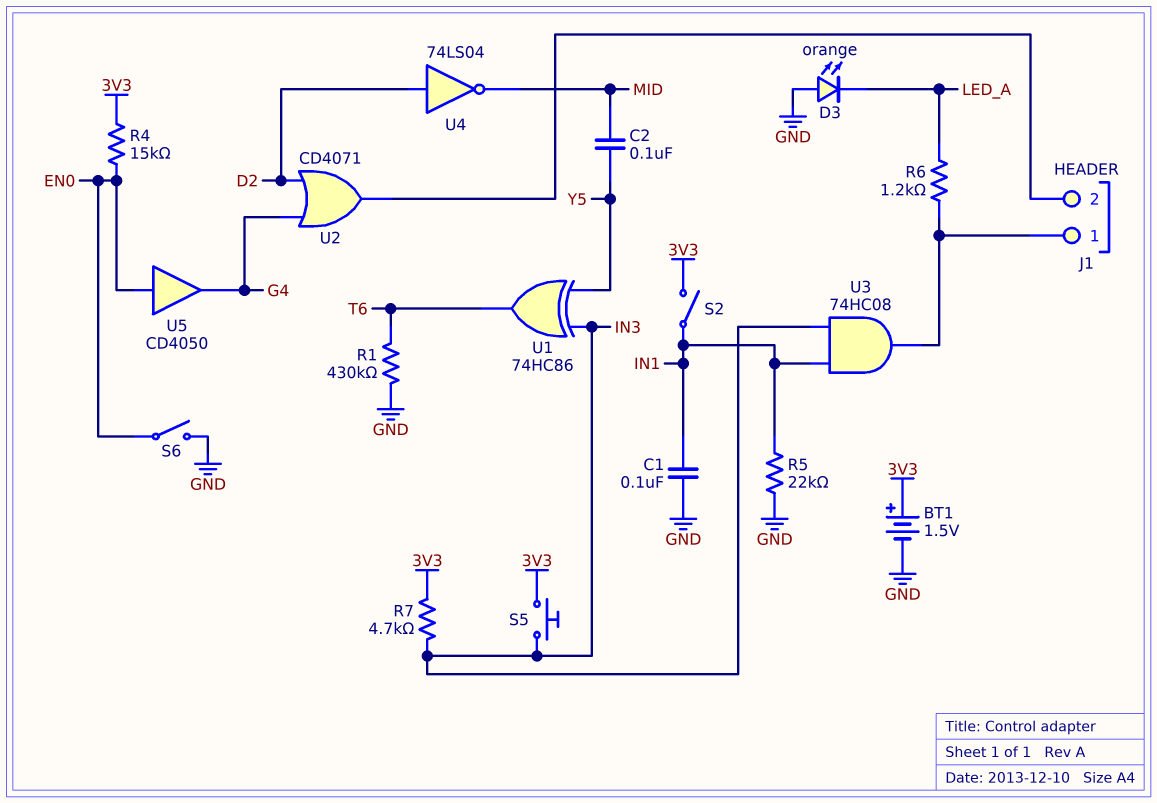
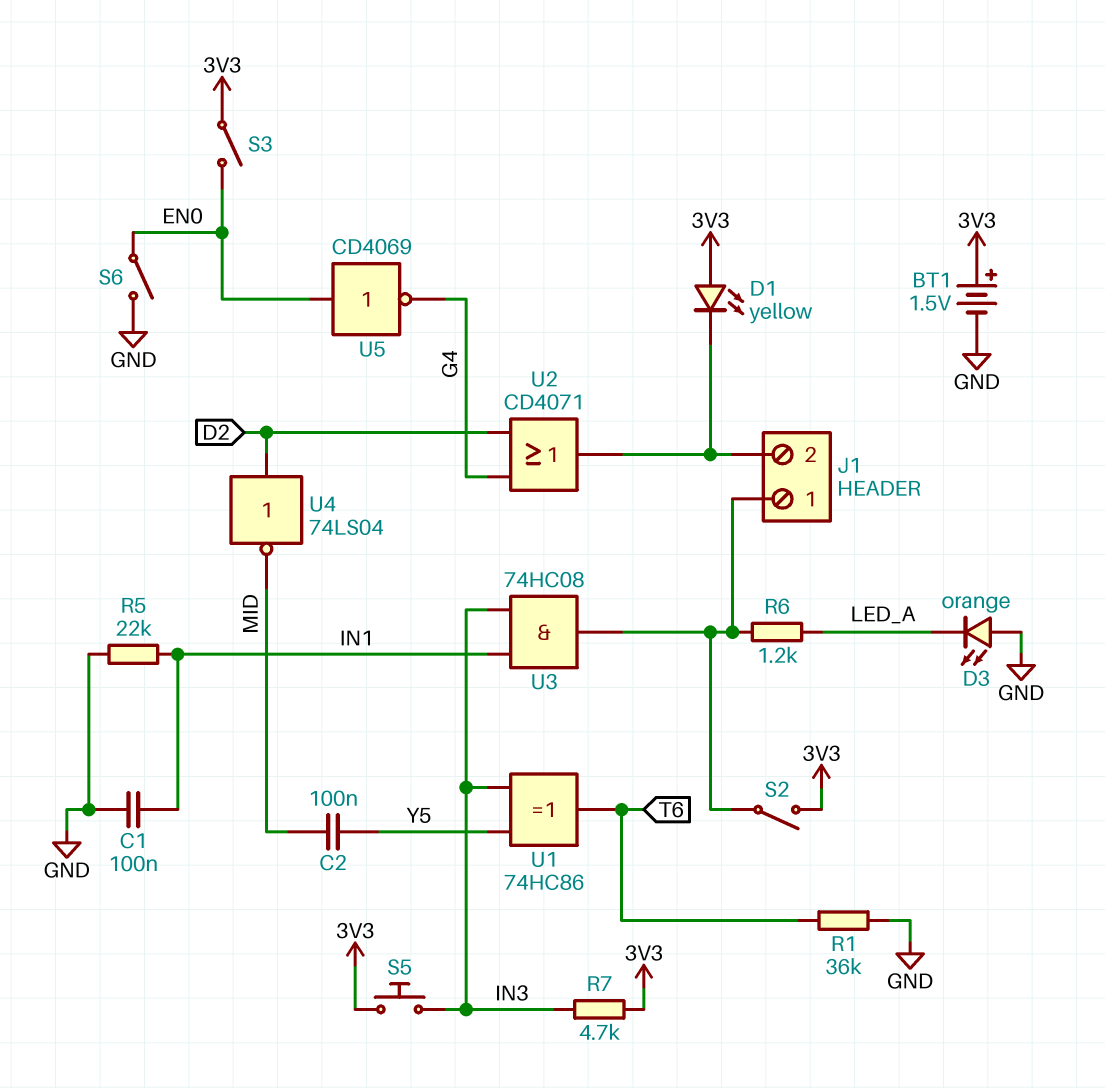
D1: none -> LED yellow (A 3V3, K J1/2)
R1: 430k (GND, T6) -> 36k (GND, T6)
R4: 15k (3V3, EN0) -> none
S2: switch (3V3, IN1) -> switch (3V3, J1/1)
S3: none -> switch (3V3, EN0)
U5: buffer CD4050 (in EN0, out G4) -> NOT CD4069 (in EN0, out G4)

